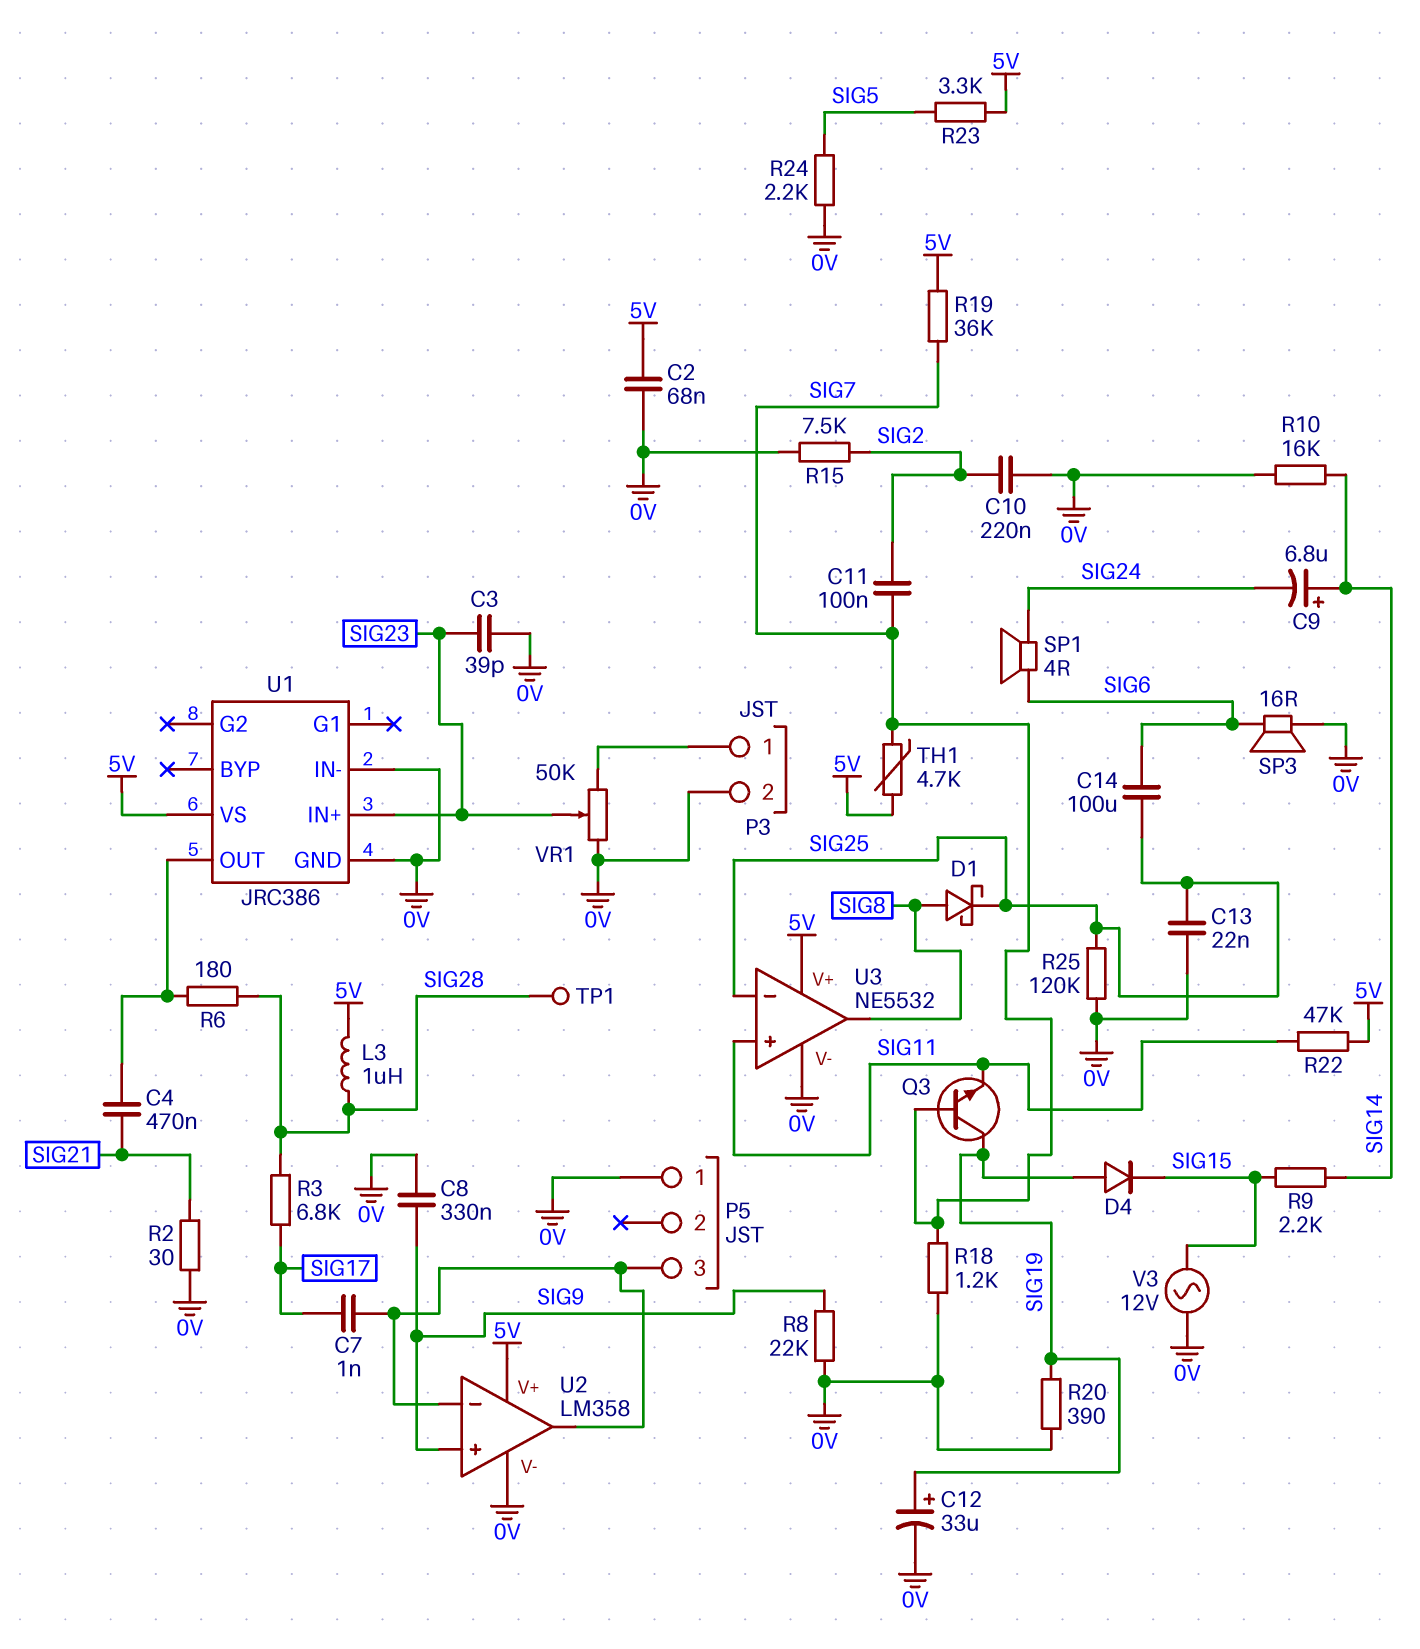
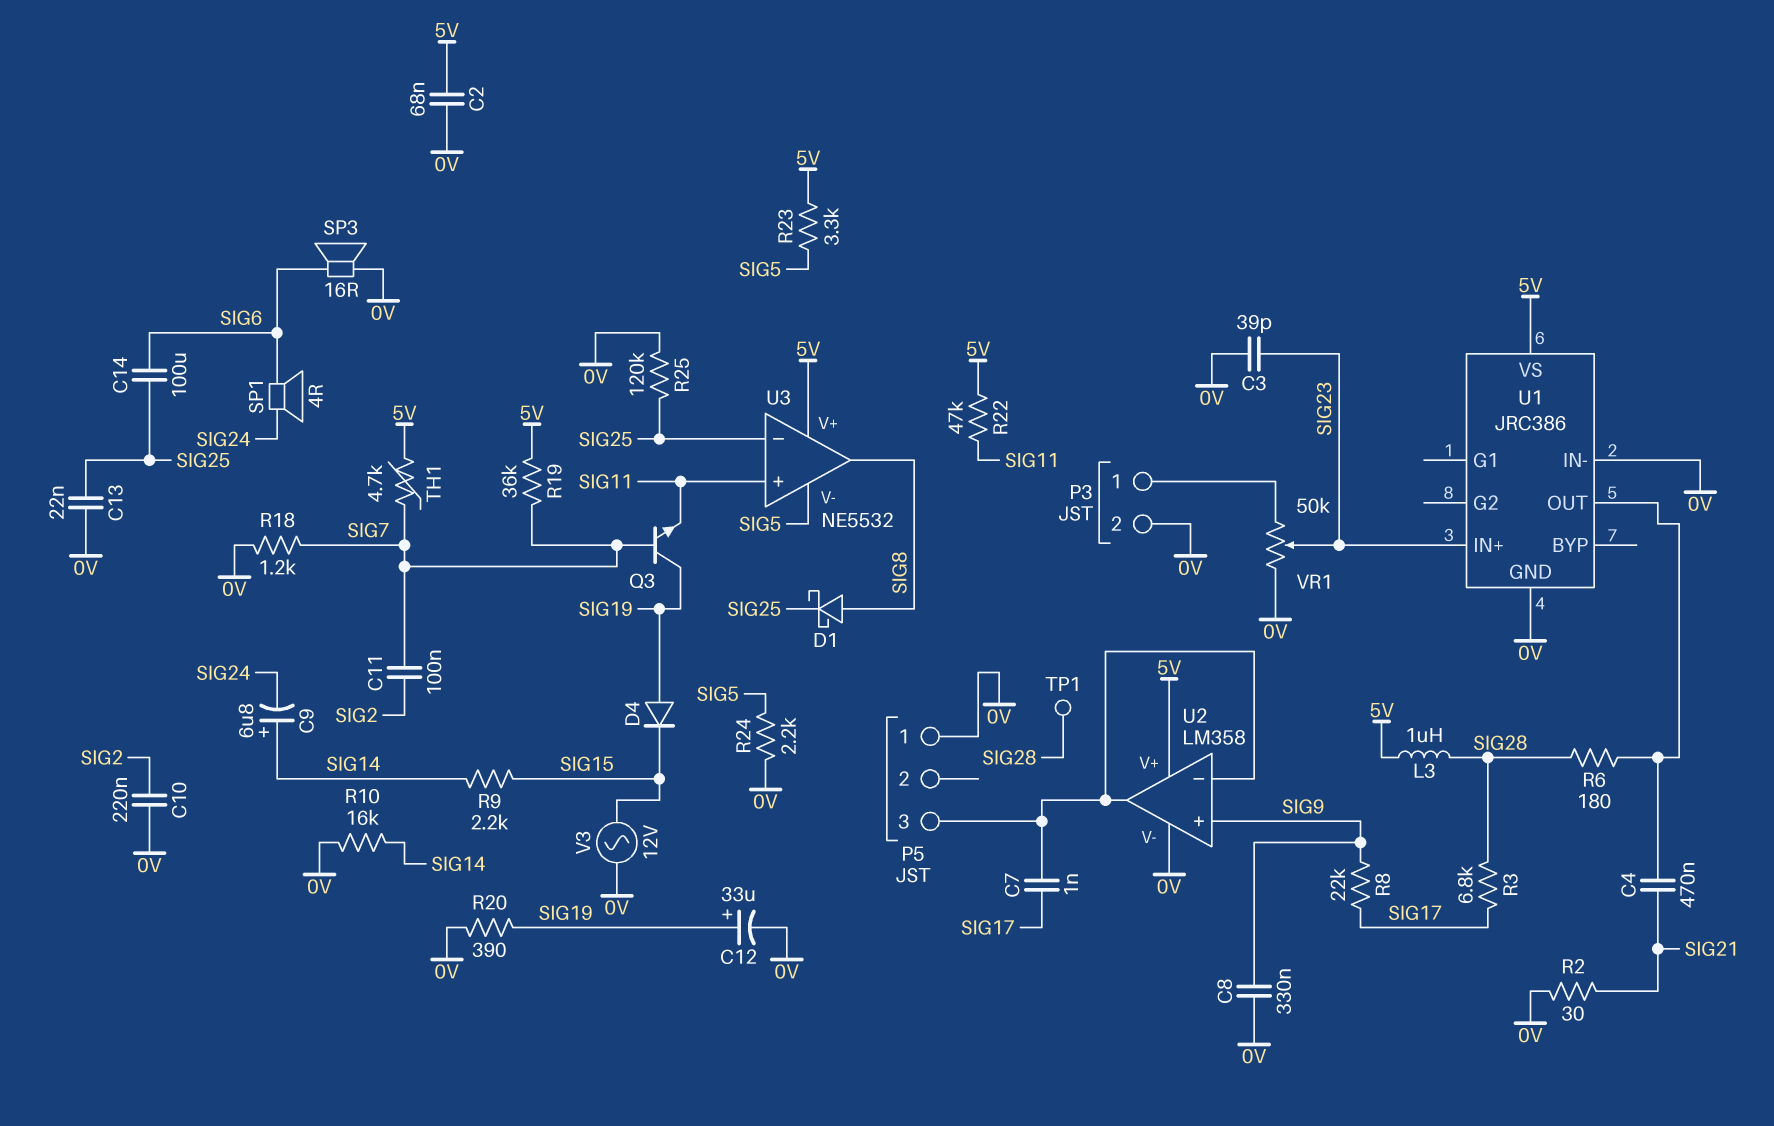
R8: 22k (0V, SIG9) -> 22k (SIG9, SIG17)
R15: 7.5k (0V, SIG2) -> none
U3 pin V-: 0V -> SIG5

